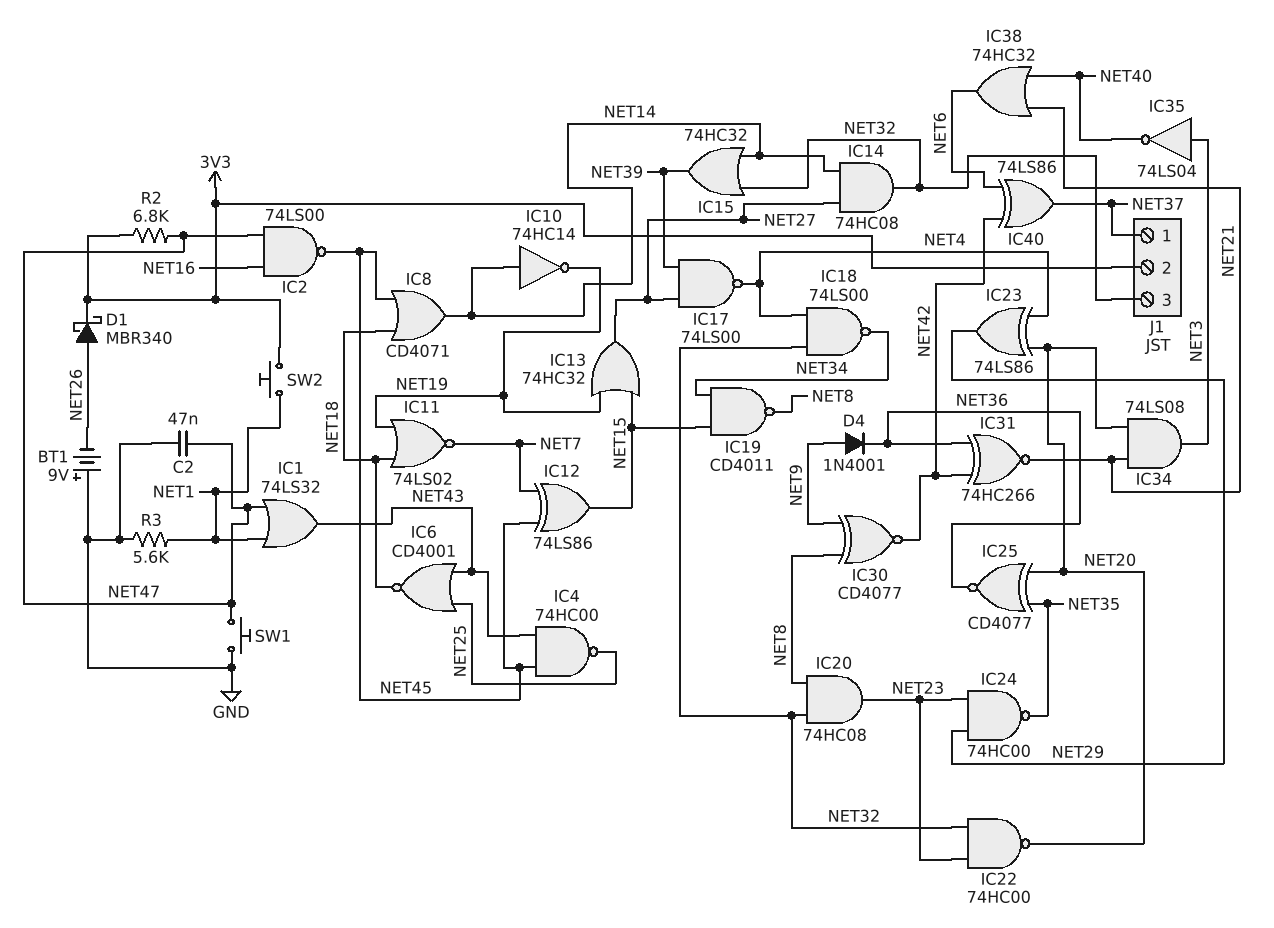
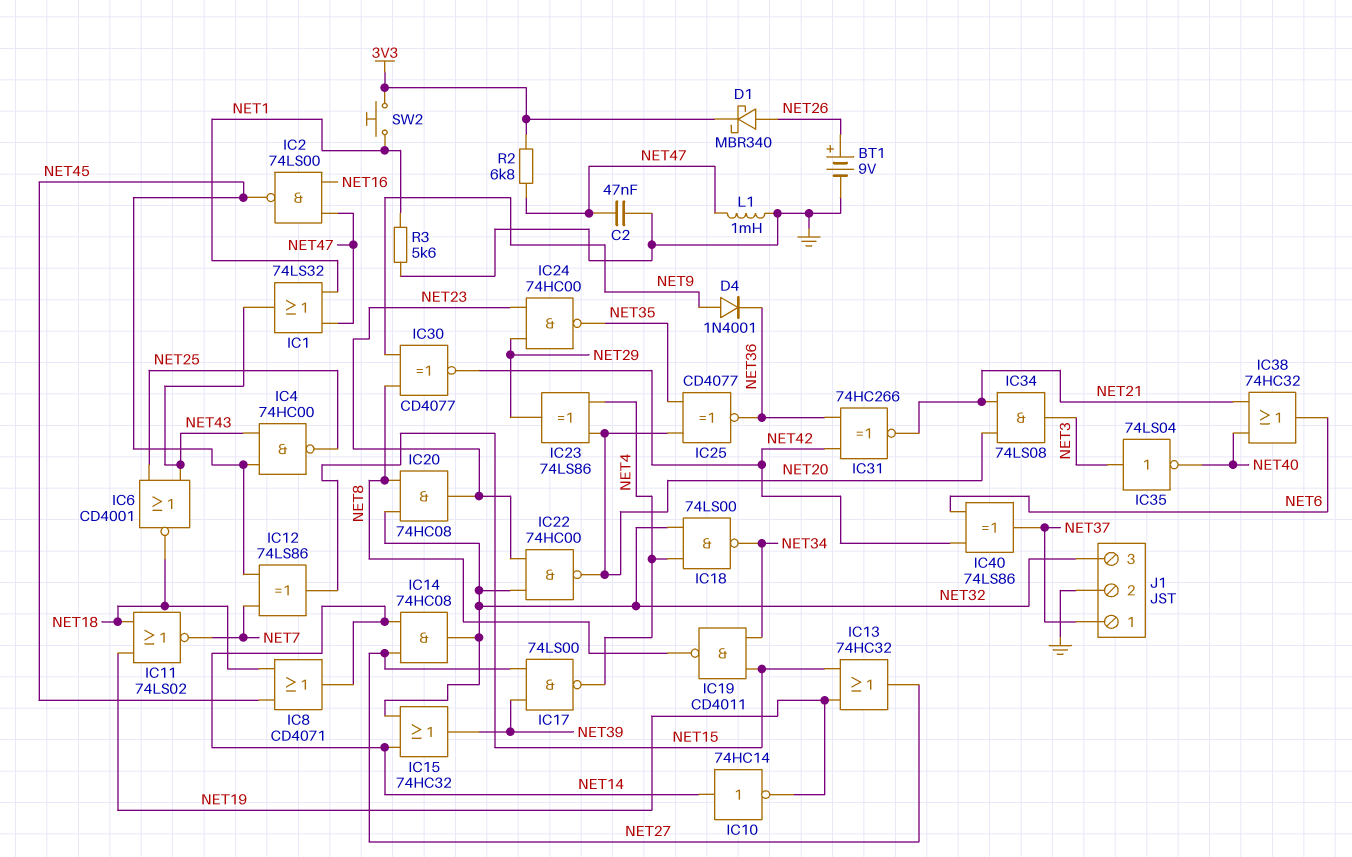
BT1: 9V (plus GND, minus NET26) -> 9V (plus NET26, minus GND)
J1 pin 2: 3V3 -> GND
L1: none -> 1mH (GND, NET47)
SW1: button (GND, NET47) -> none

